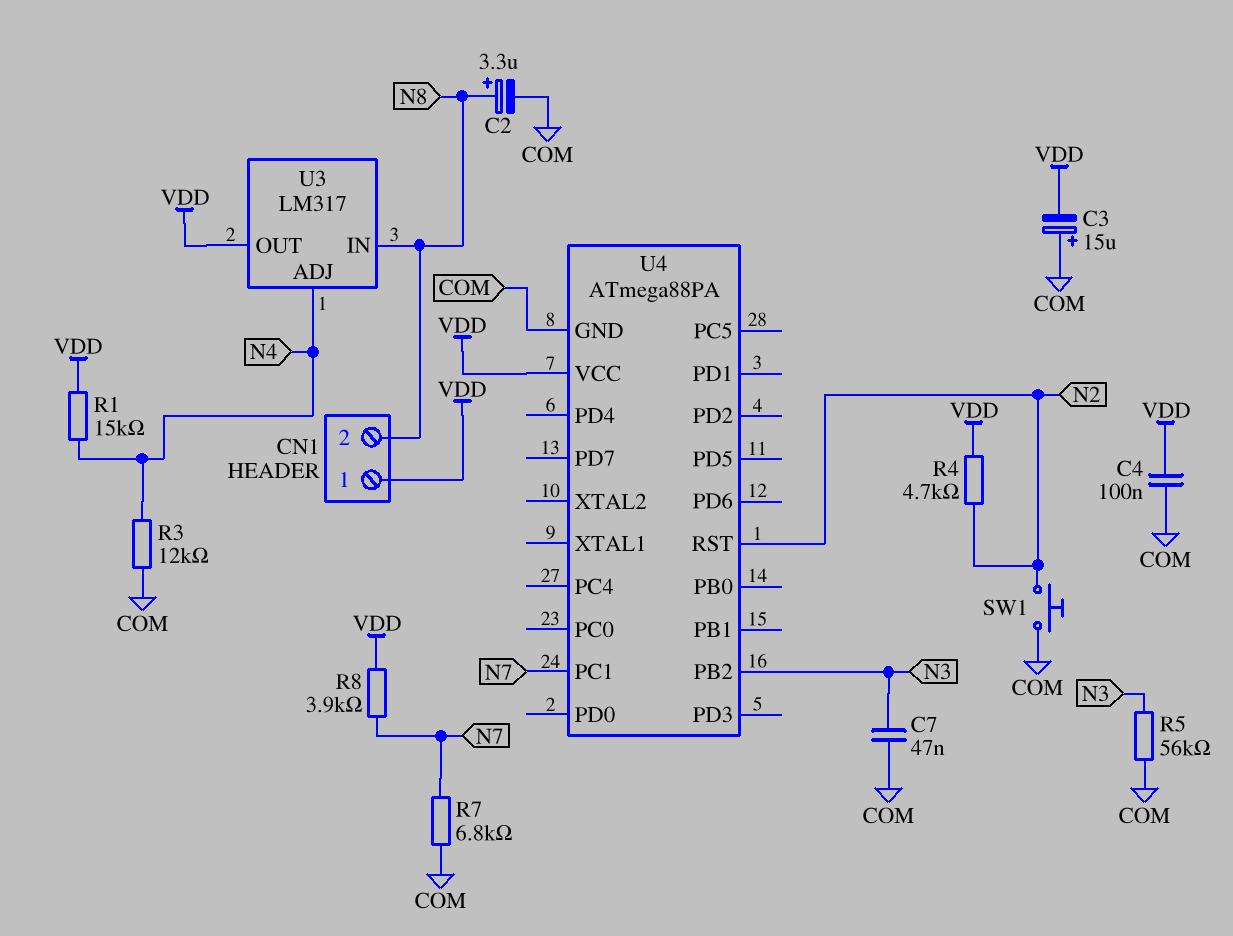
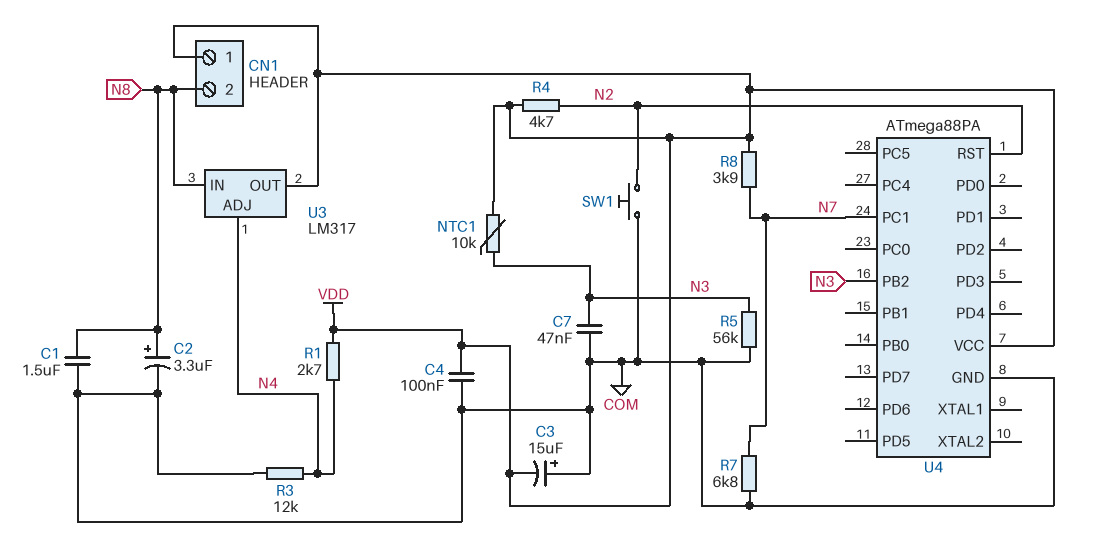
C1: none -> 1.5uF (COM, N8)
NTC1: none -> 10k (N3, VDD)
R1: 15k (N4, VDD) -> 2.7k (N4, VDD)

